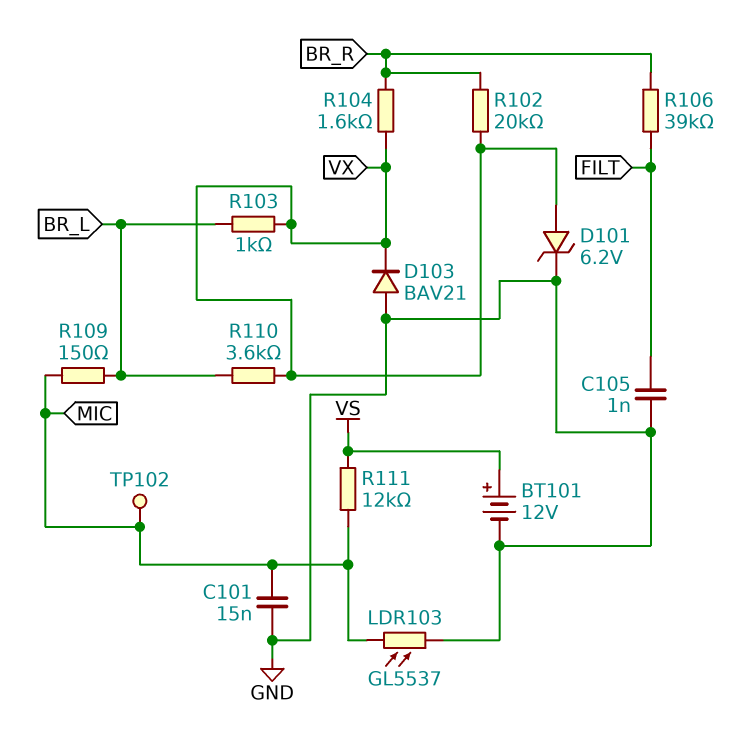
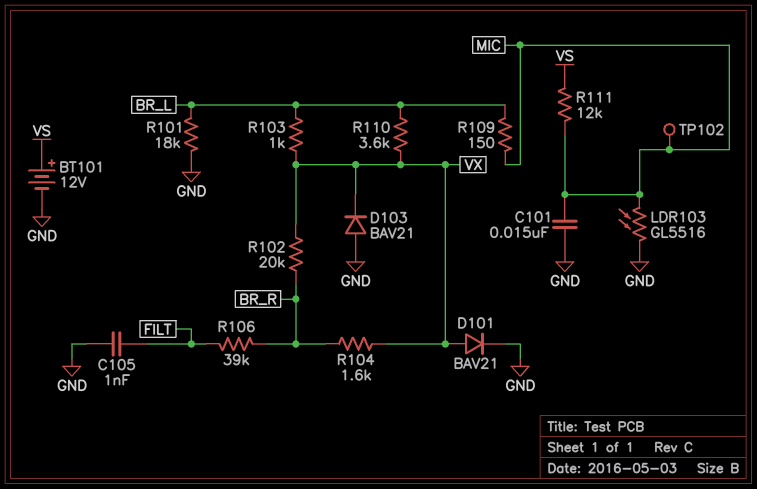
D101: zener 6.2V (A VX, K GND) -> diode BAV21 (A VX, K GND)
LDR103: GL5537 (GND, MIC) -> GL5516 (GND, MIC)
R101: none -> 18k (BR_L, GND)

